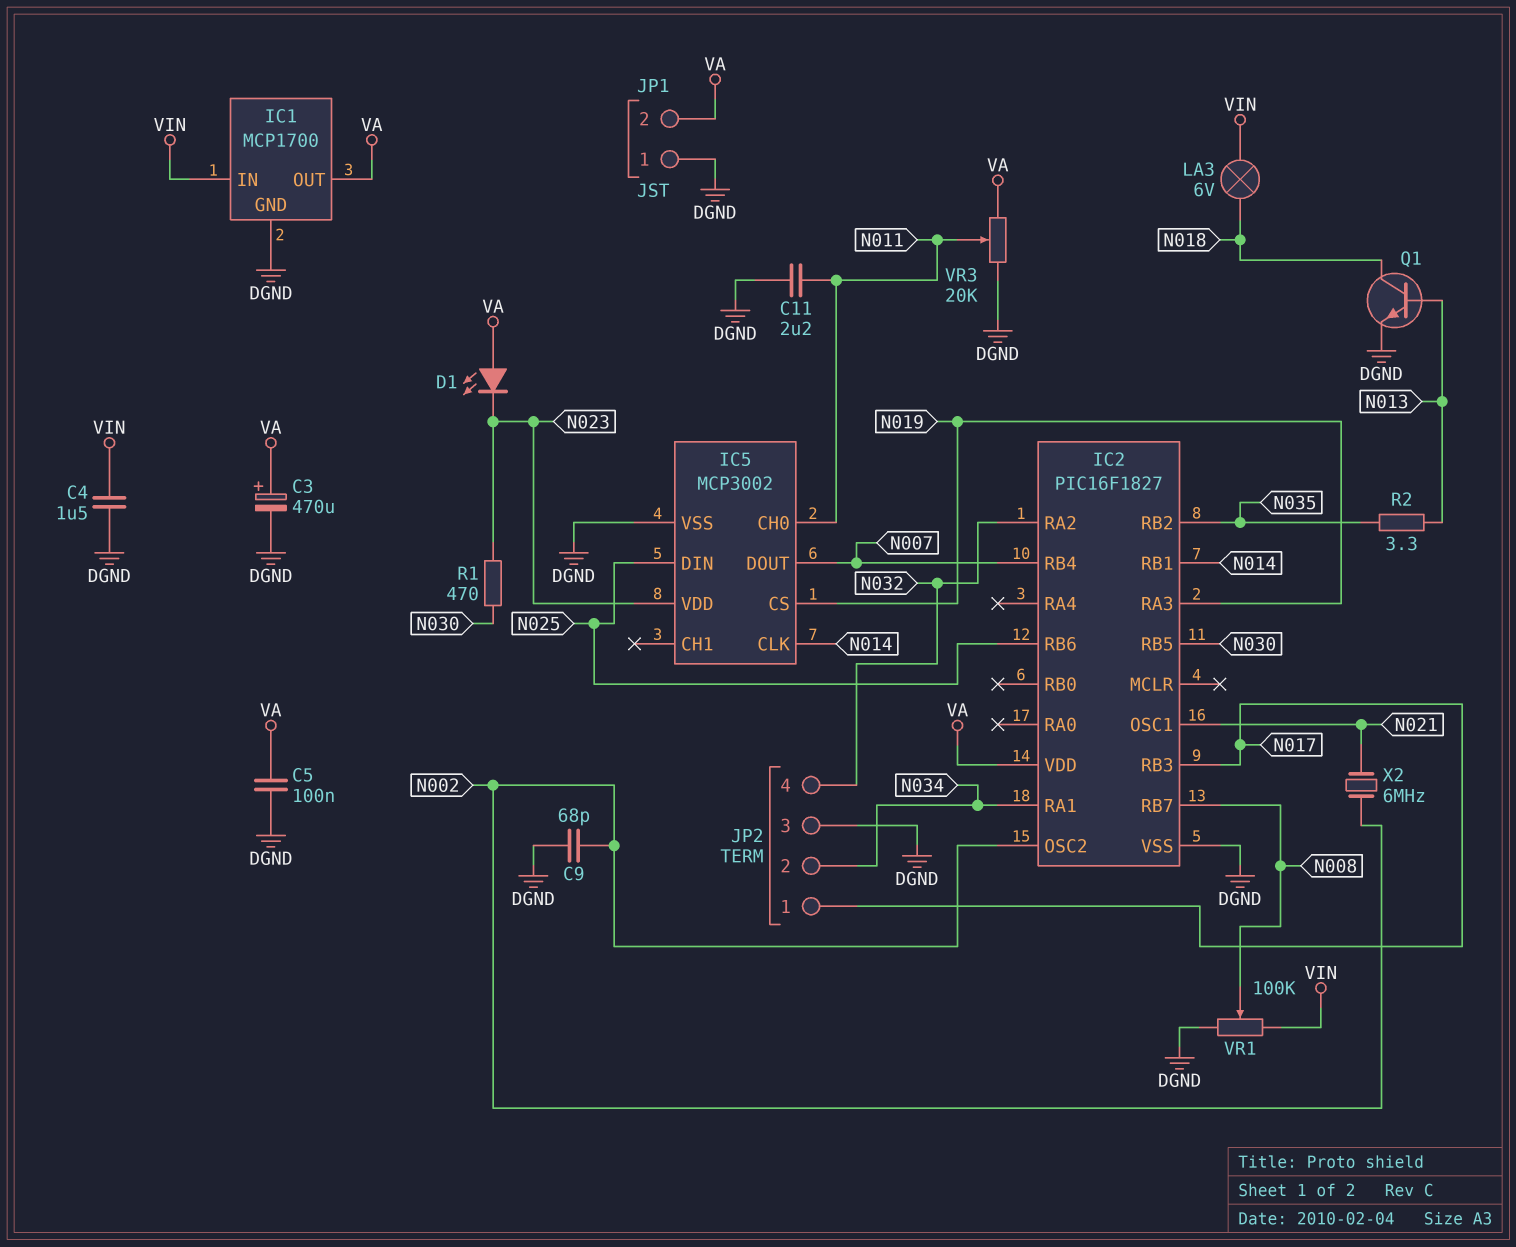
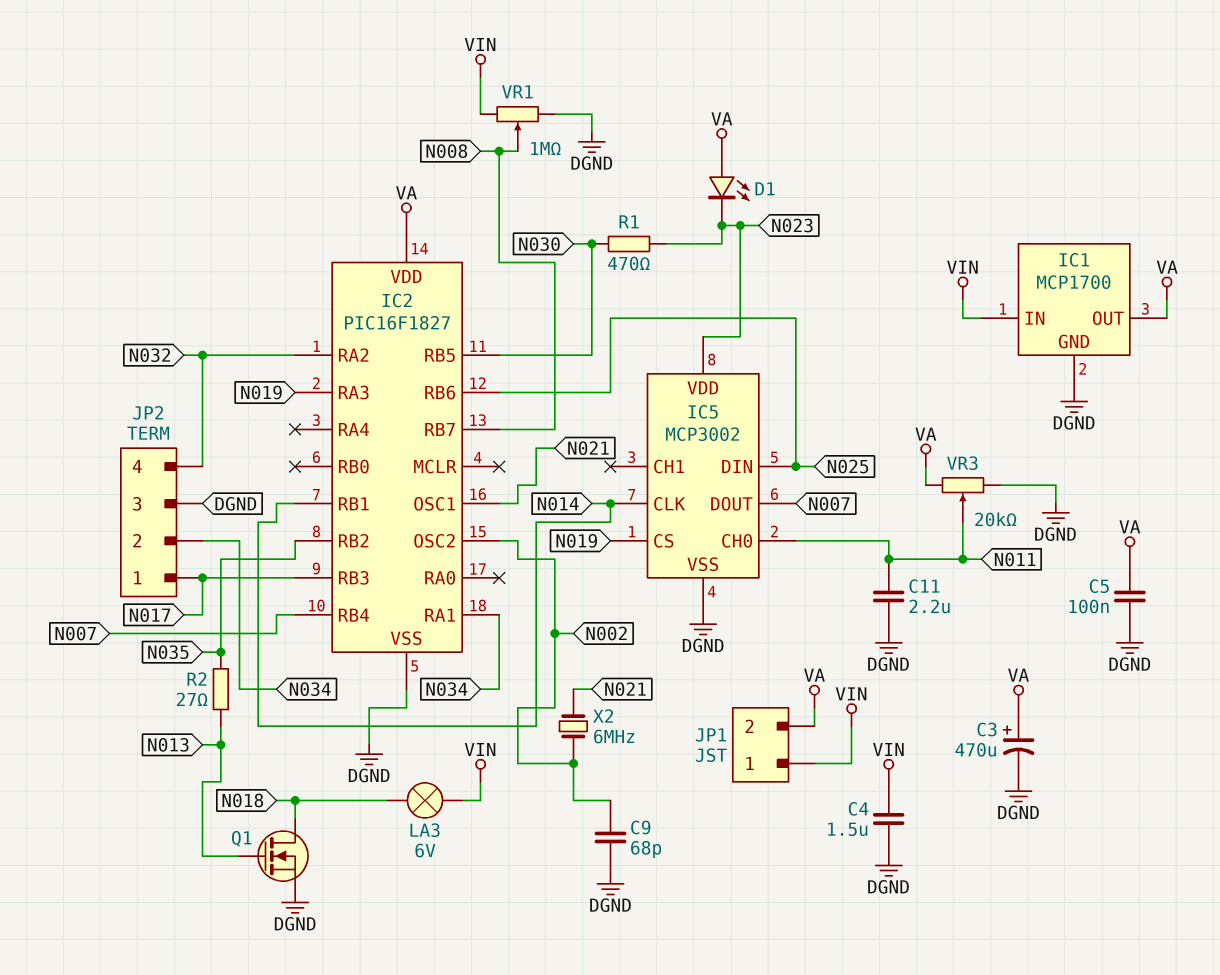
JP1 pin 1: DGND -> VIN
Q1: NPN (B N013, C N018, E DGND) -> NMOS (G N013, D N018, S DGND)
R2: 3.3 (N013, N035) -> 27 (N013, N035)
VR1: 100k (DGND, VIN, wiper N008) -> 1M (DGND, VIN, wiper N008)

